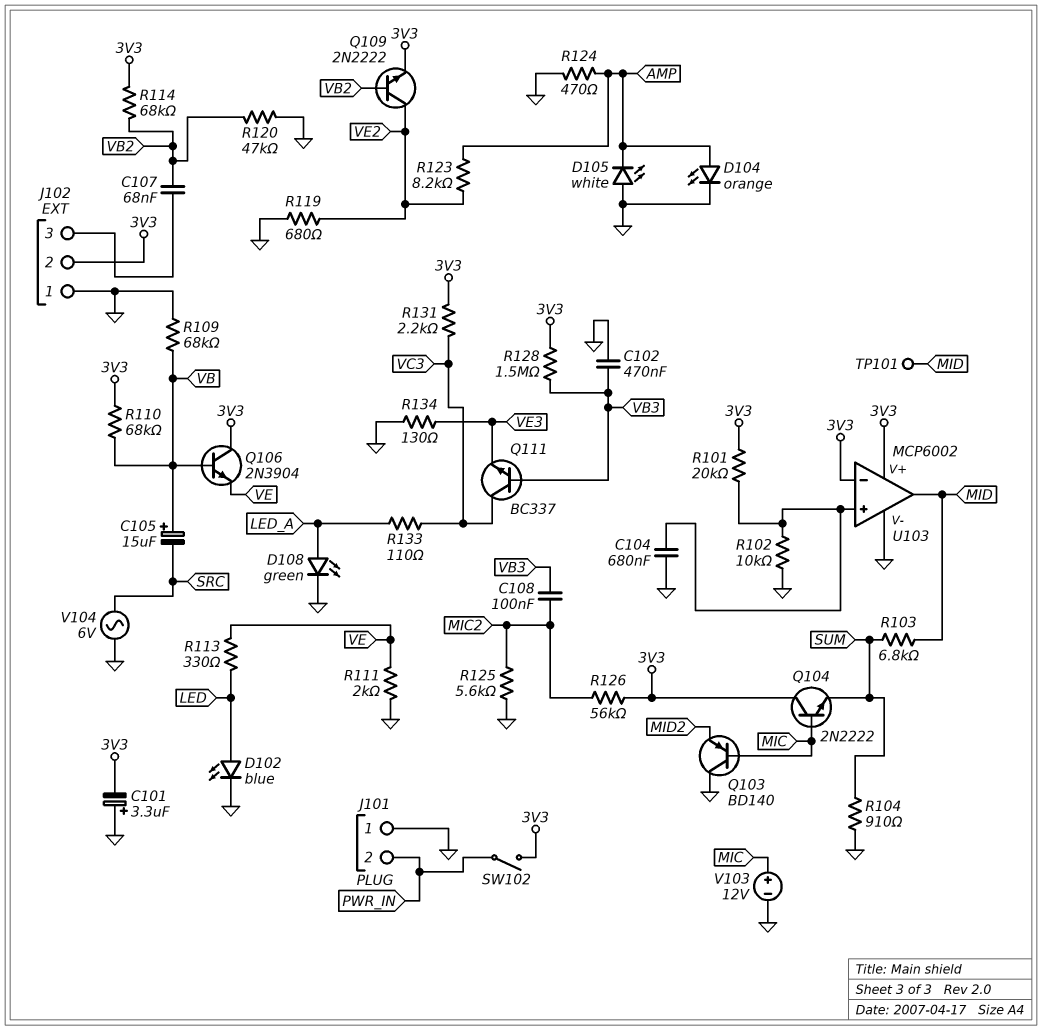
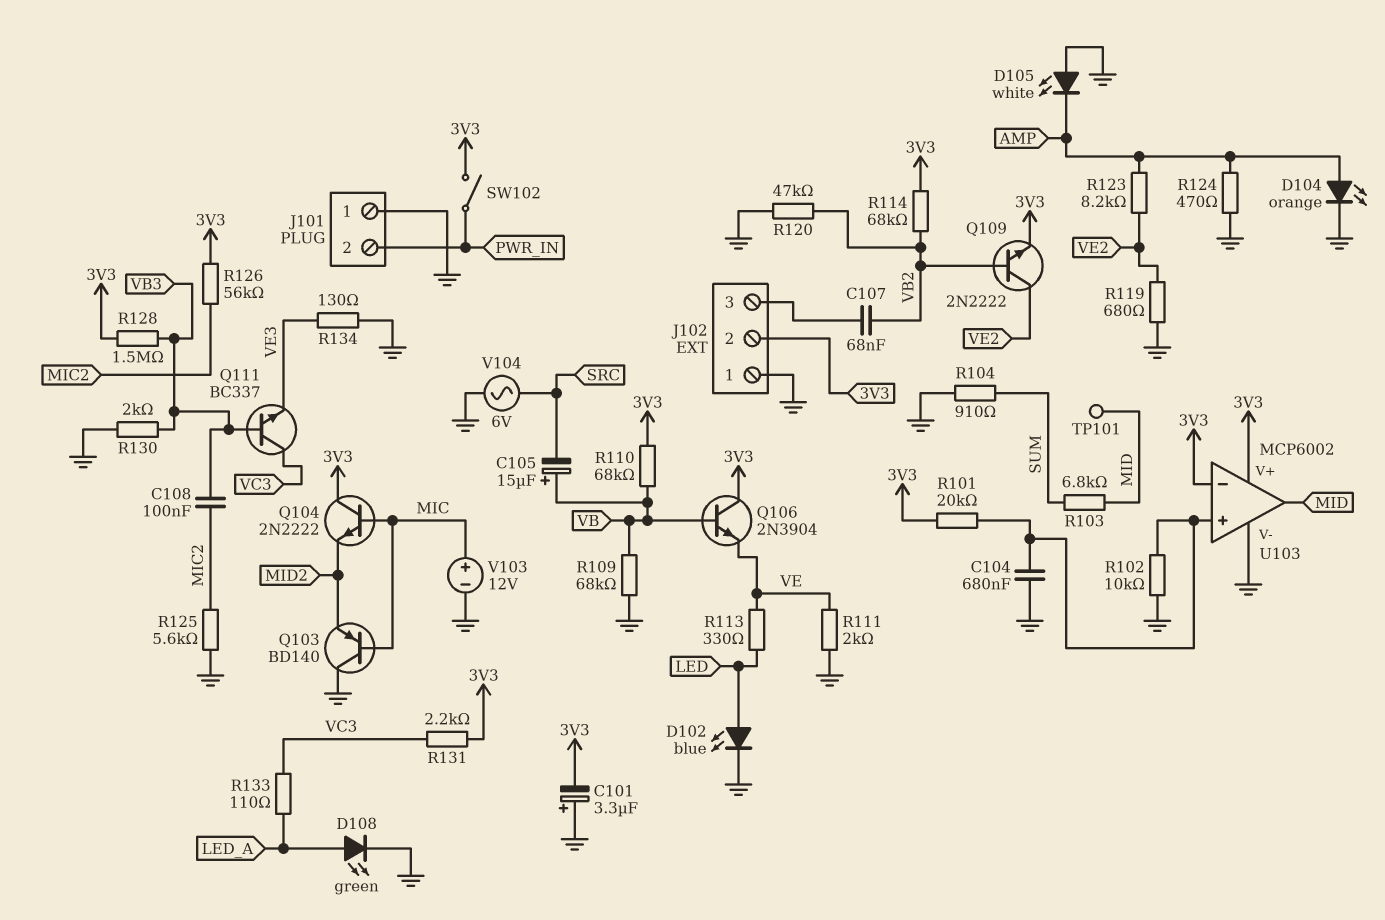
C102: 470nF (GND, VB3) -> none
Q104: NPN 2N2222 (B MIC, C 3V3, E SUM) -> NPN 2N2222 (B MIC, C 3V3, E MID2)
R130: none -> 2k (GND, VB3)

